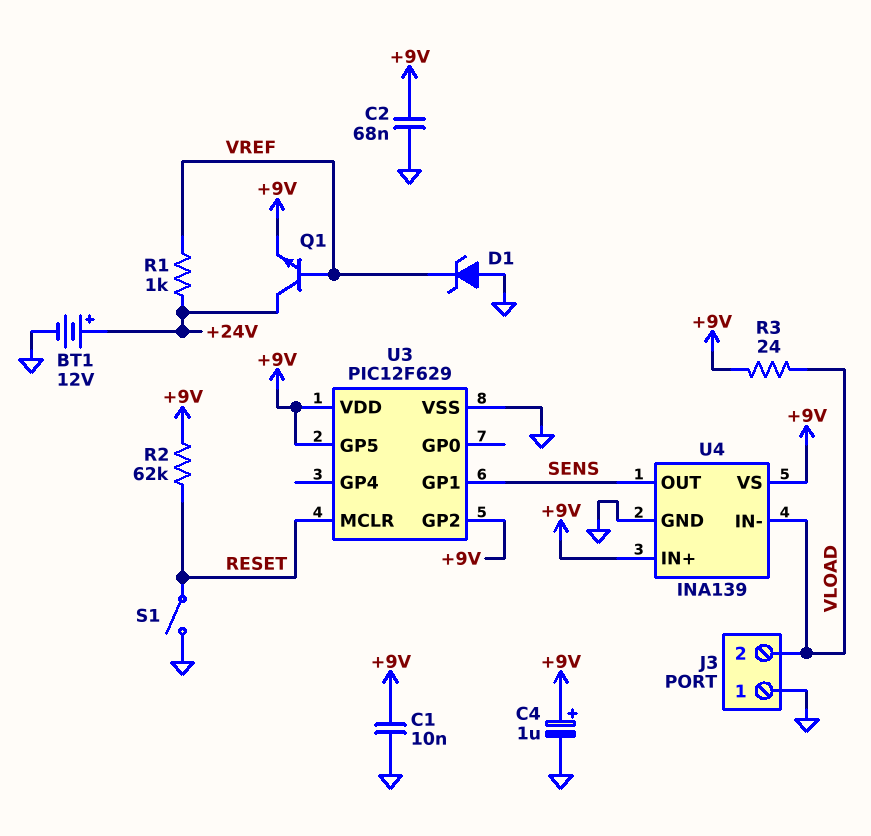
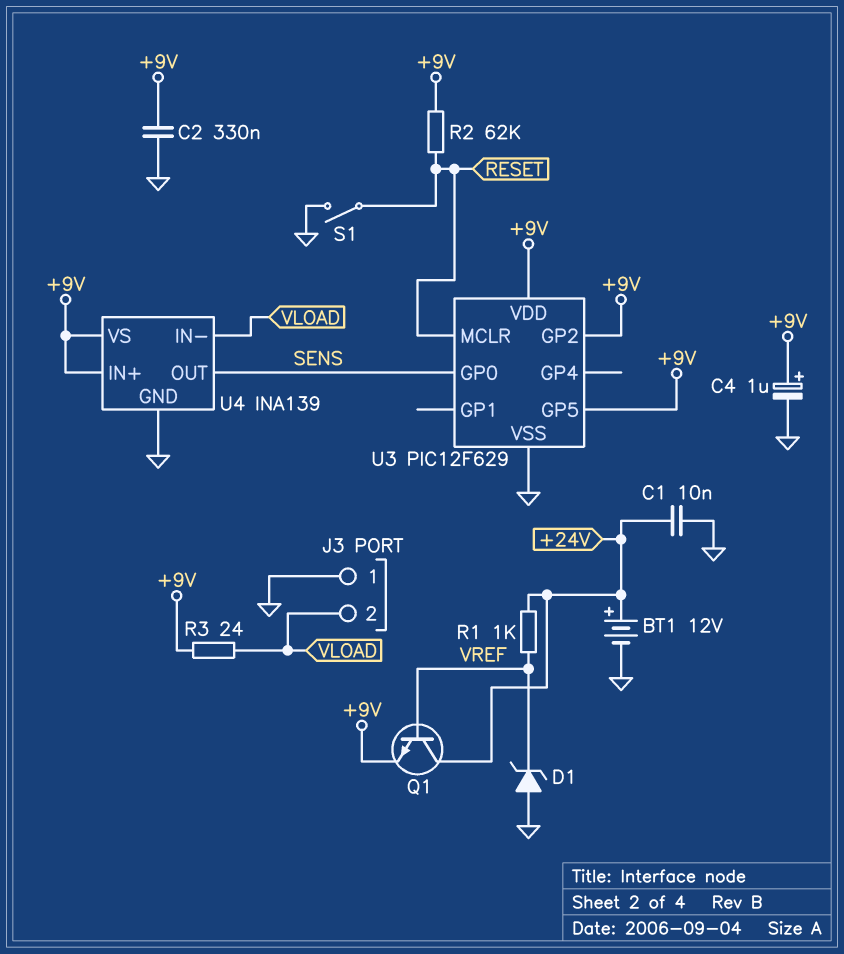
C1: 10nF (+9V, GND) -> 10nF (+24V, GND)
C2: 68nF (+9V, GND) -> 330nF (+9V, GND)
U3 pin GP0: none -> SENS
U3 pin GP1: SENS -> none

